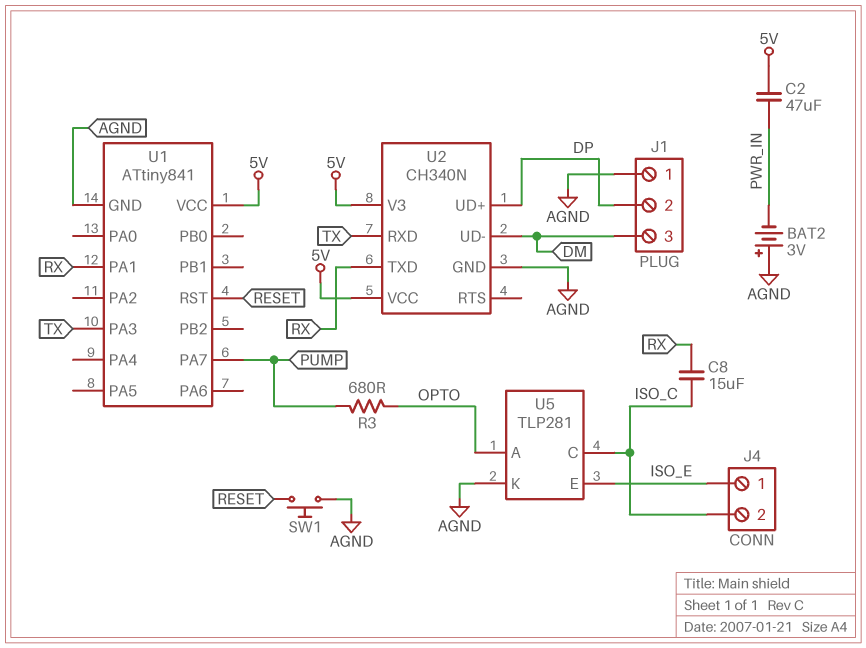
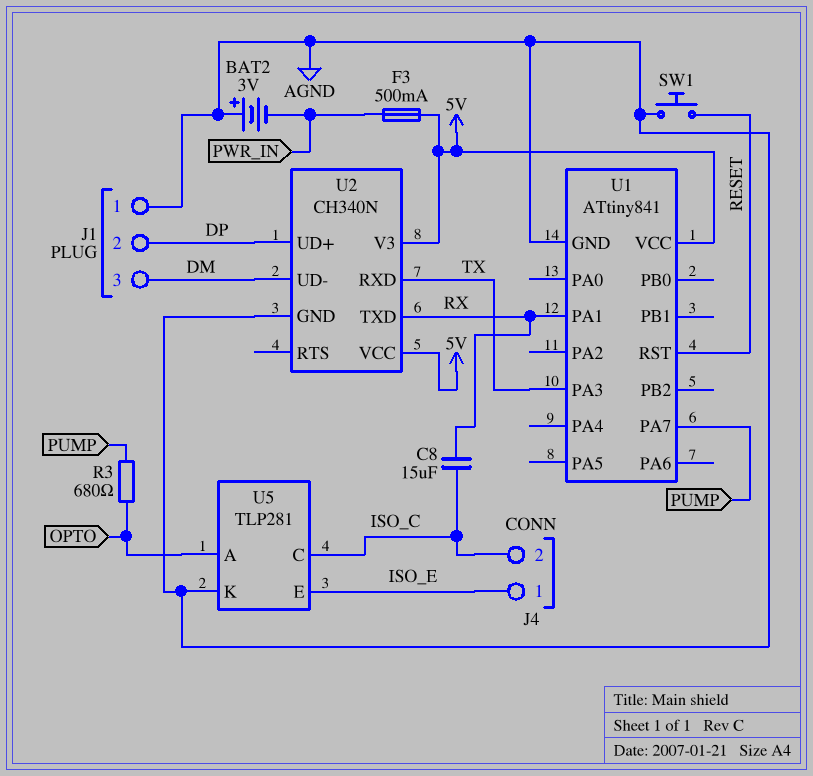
C2: 47uF (5V, PWR_IN) -> none
F3: none -> 500mA (5V, PWR_IN)

